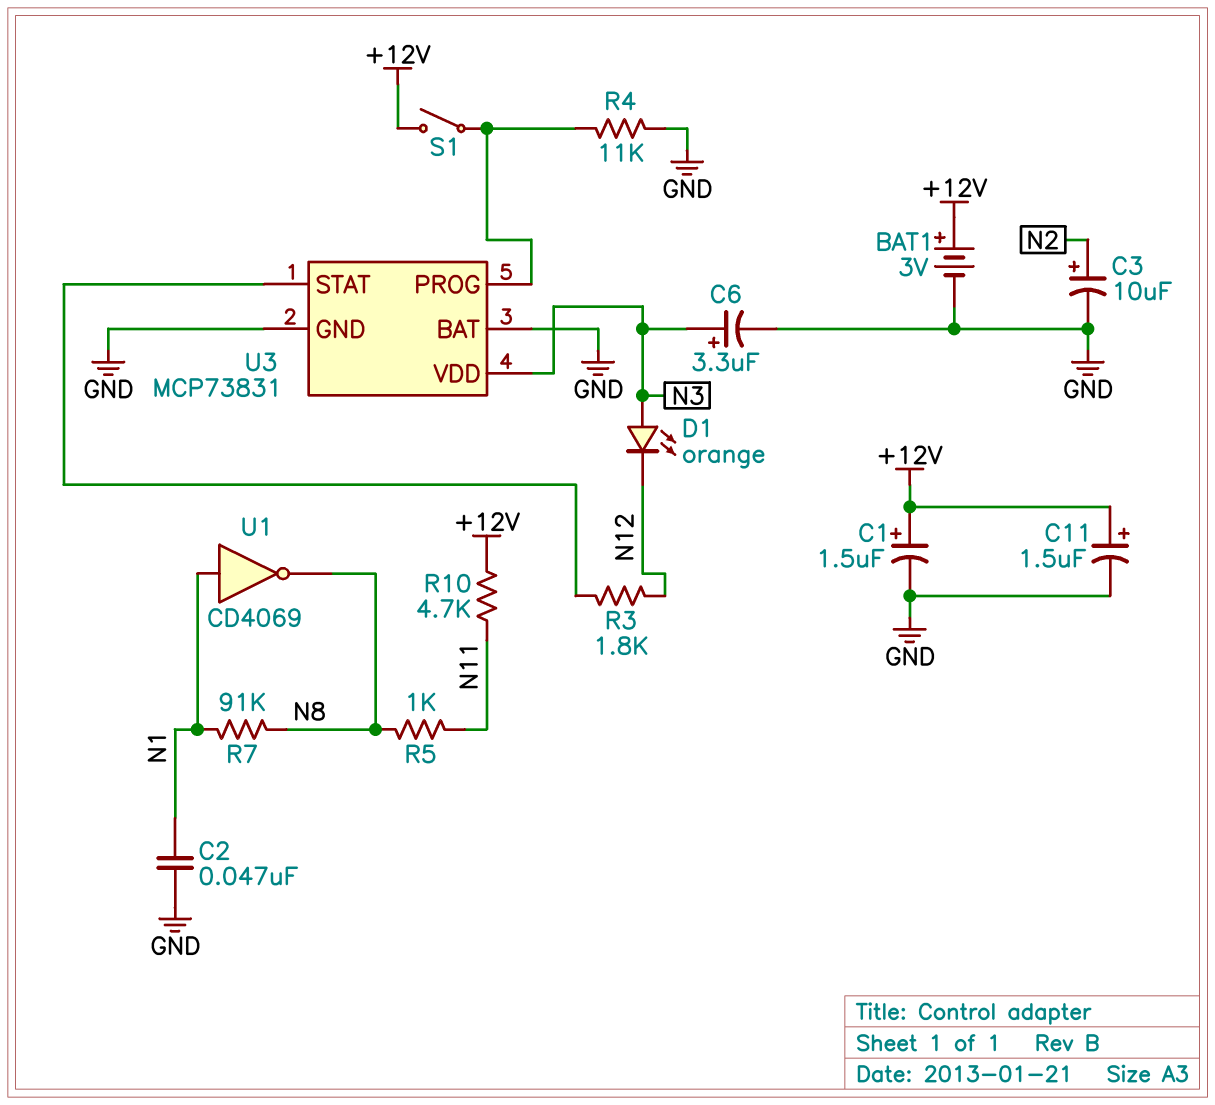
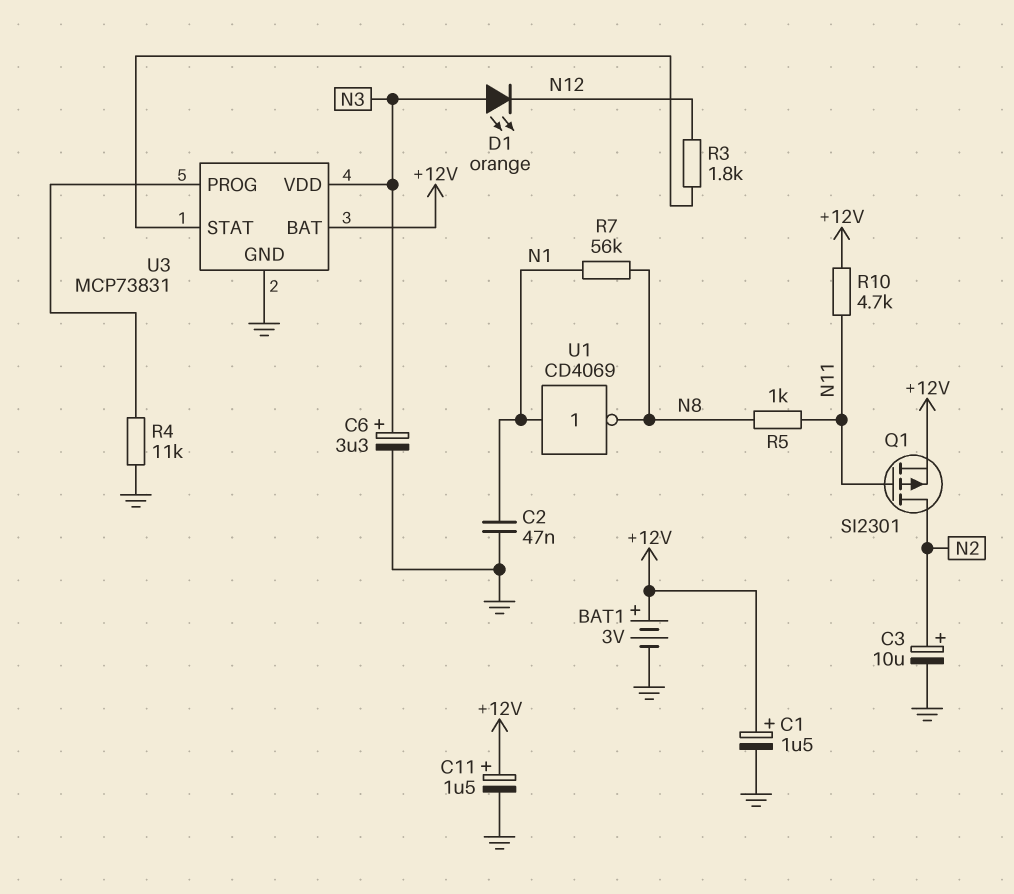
Q1: none -> PMOS SI2301 (G N11, D N2, S +12V)
R7: 91k (N1, N8) -> 56k (N1, N8)
S1: switch (+12V, U3/PROG) -> none
U3 pin BAT: GND -> +12V

